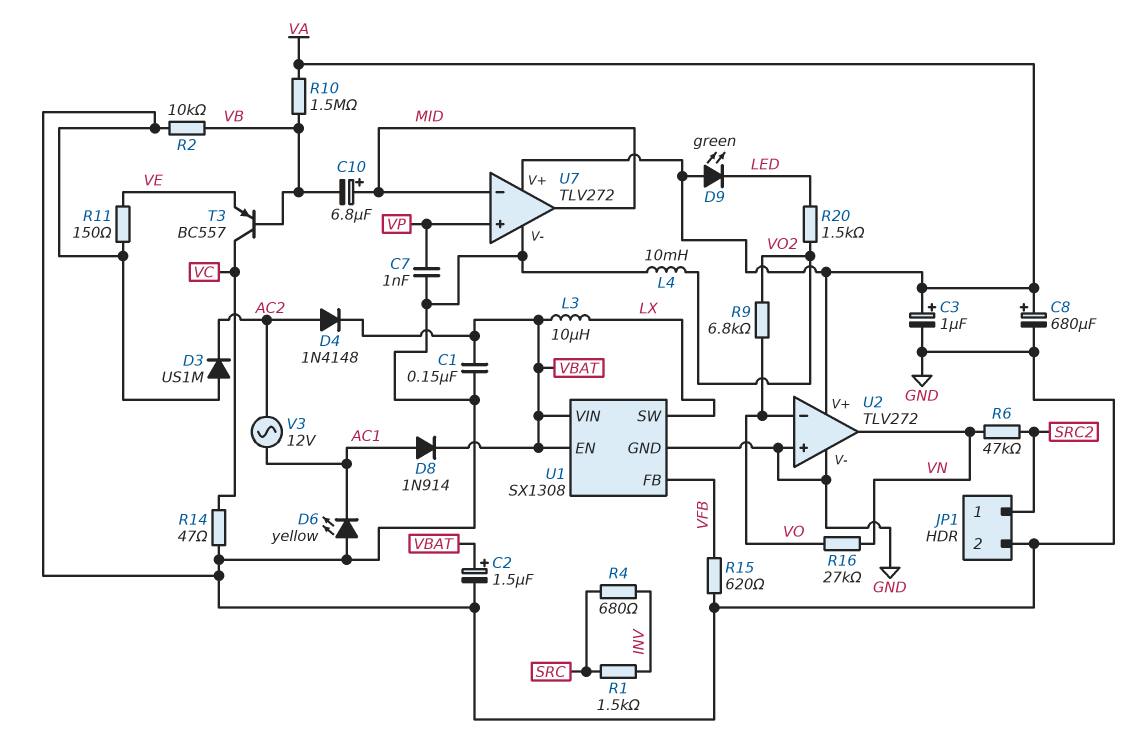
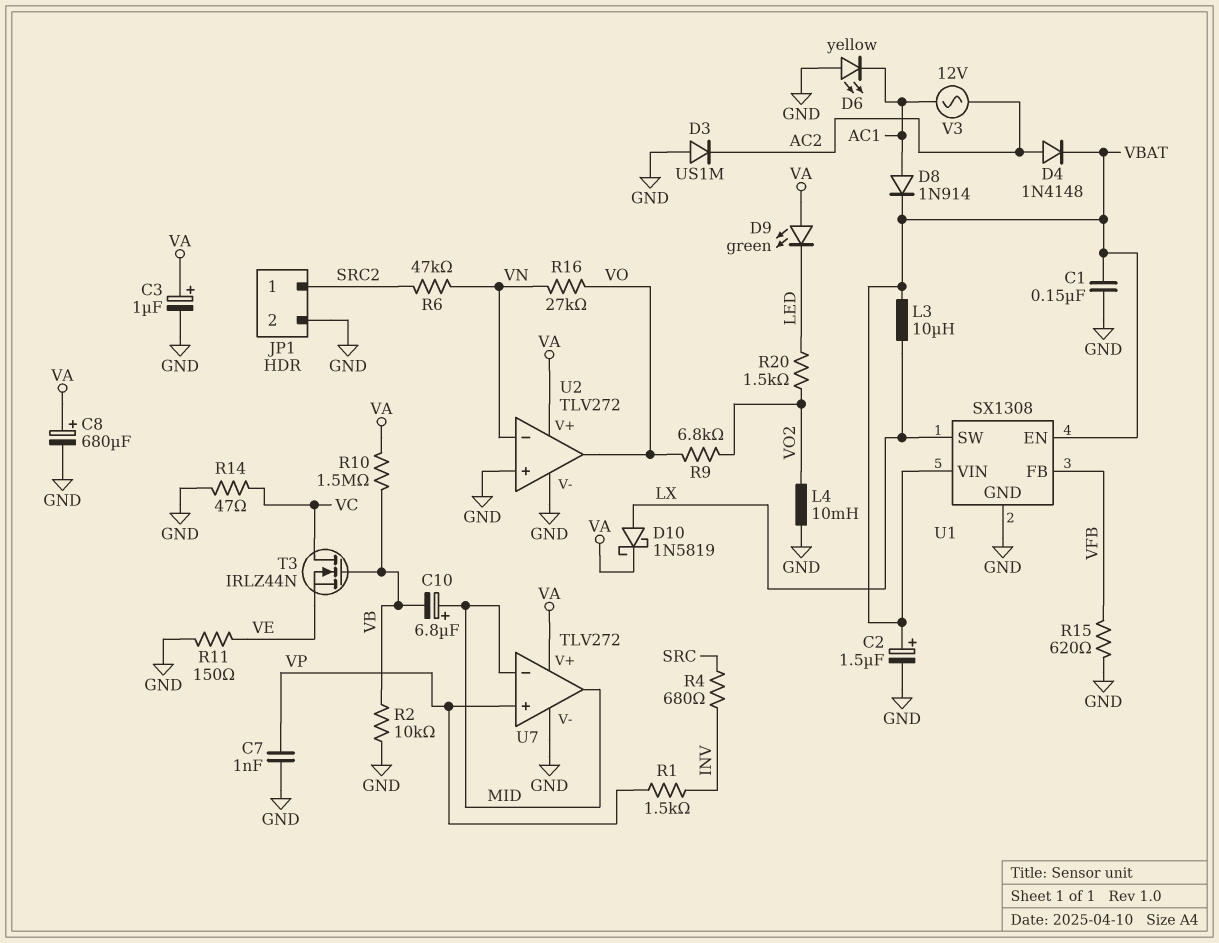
D10: none -> schottky 1N5819 (A LX, K VA)
R1: 1.5k (INV, SRC) -> 1.5k (INV, VP)
T3: PNP BC557 (B VB, C VC, E VE) -> NMOS IRLZ44N (G VB, D VC, S VE)
U2 pin in-: VO -> VN
U2 pin out: VN -> VO

